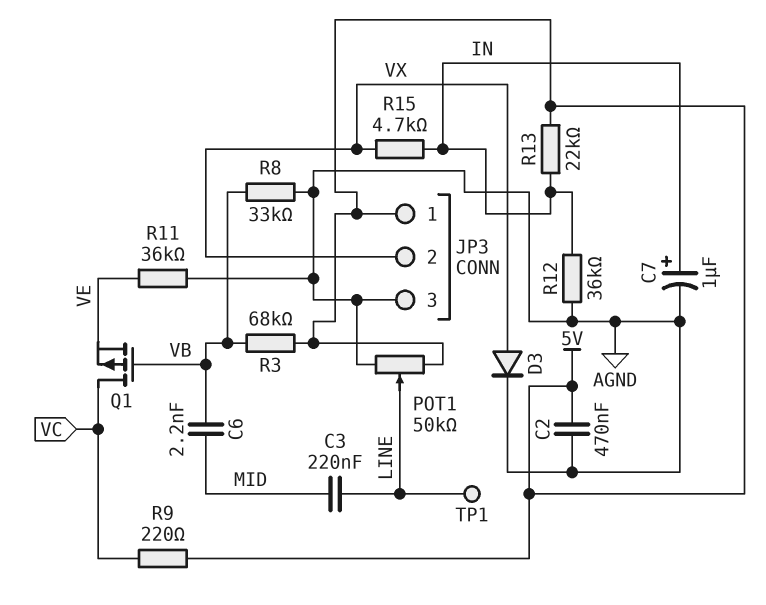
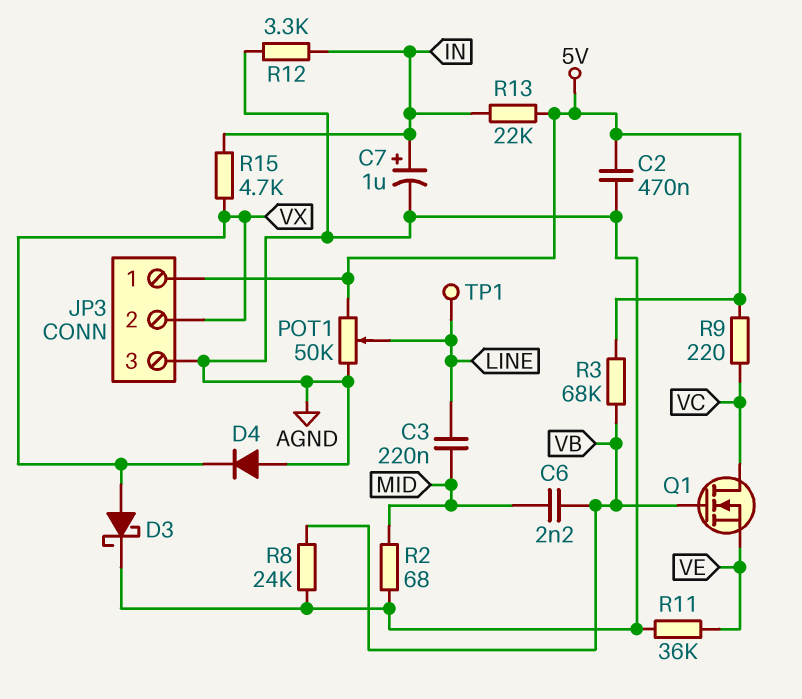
D3: diode (A VX, K AGND) -> schottky (A VX, K AGND)
D4: none -> diode (A AGND, K VX)
Q1: PMOS (G VB, D VC, S VE) -> NMOS (G VB, D VC, S VE)
R2: none -> 68 (AGND, MID)
R8: 33k (AGND, VB) -> 24k (AGND, VB)
R12: 36k (AGND, IN) -> 3.3k (AGND, IN)

